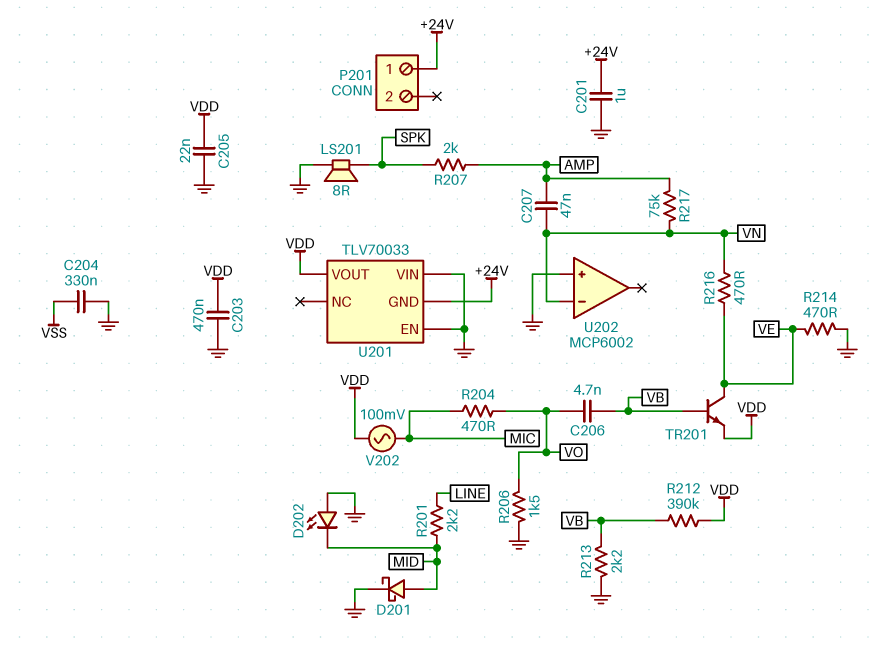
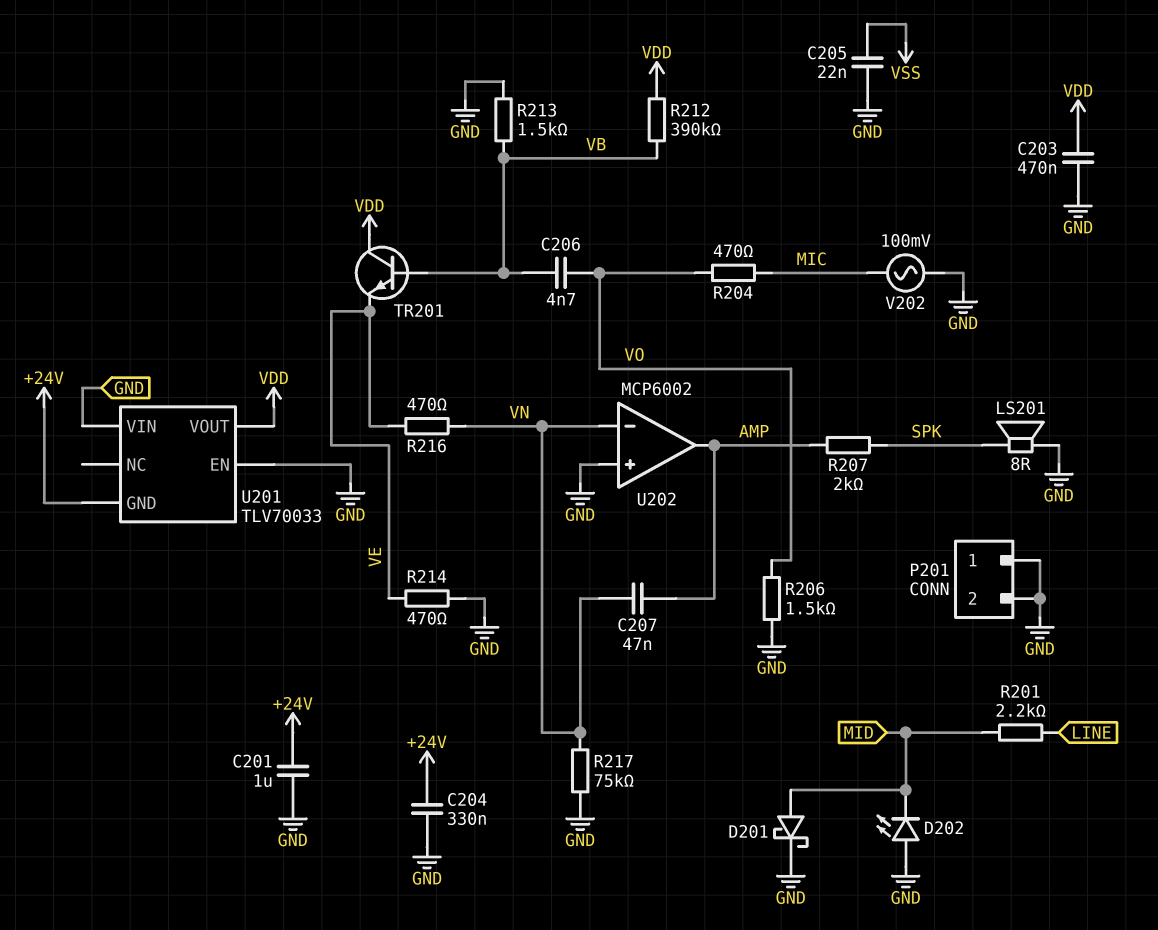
C204: 330nF (GND, VSS) -> 330nF (+24V, GND)
C205: 22nF (GND, VDD) -> 22nF (GND, VSS)
P201 pin 1: +24V -> GND
P201 pin 2: none -> GND
R213: 2.2k (GND, VB) -> 1.5k (GND, VB)
R217: 75k (AMP, VN) -> 75k (GND, VN)
TR201: NPN (B VB, C VE, E VDD) -> NPN (B VB, C VDD, E VE)
U202 pin out: none -> AMP
V202: AC 100mV (MIC, VDD) -> AC 100mV (GND, MIC)

